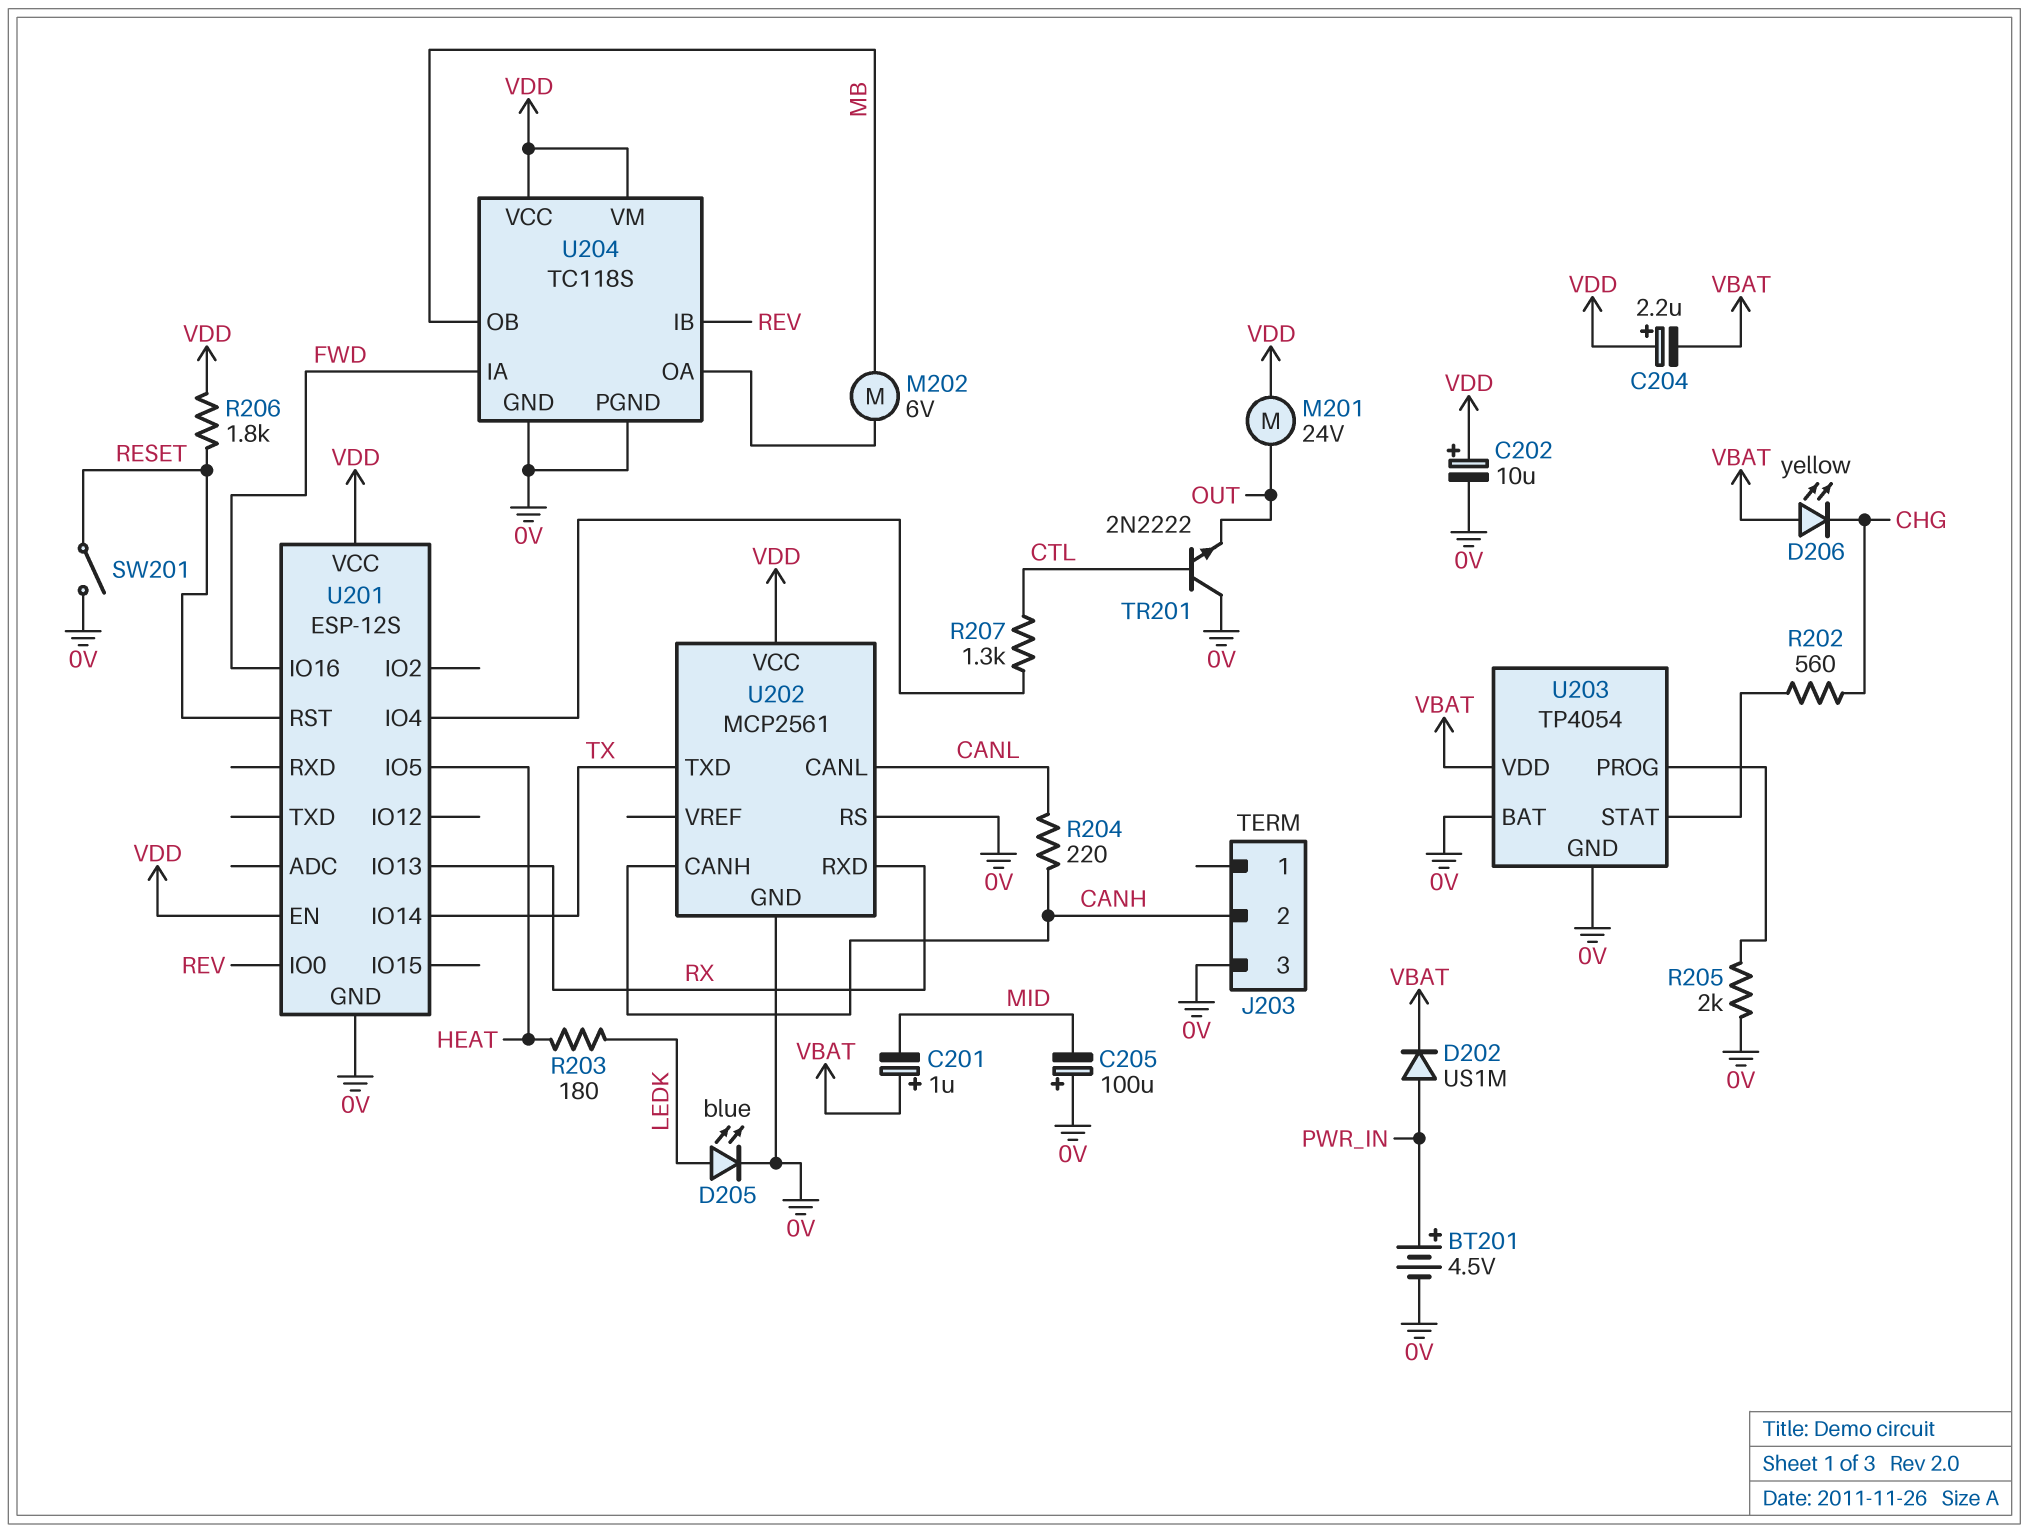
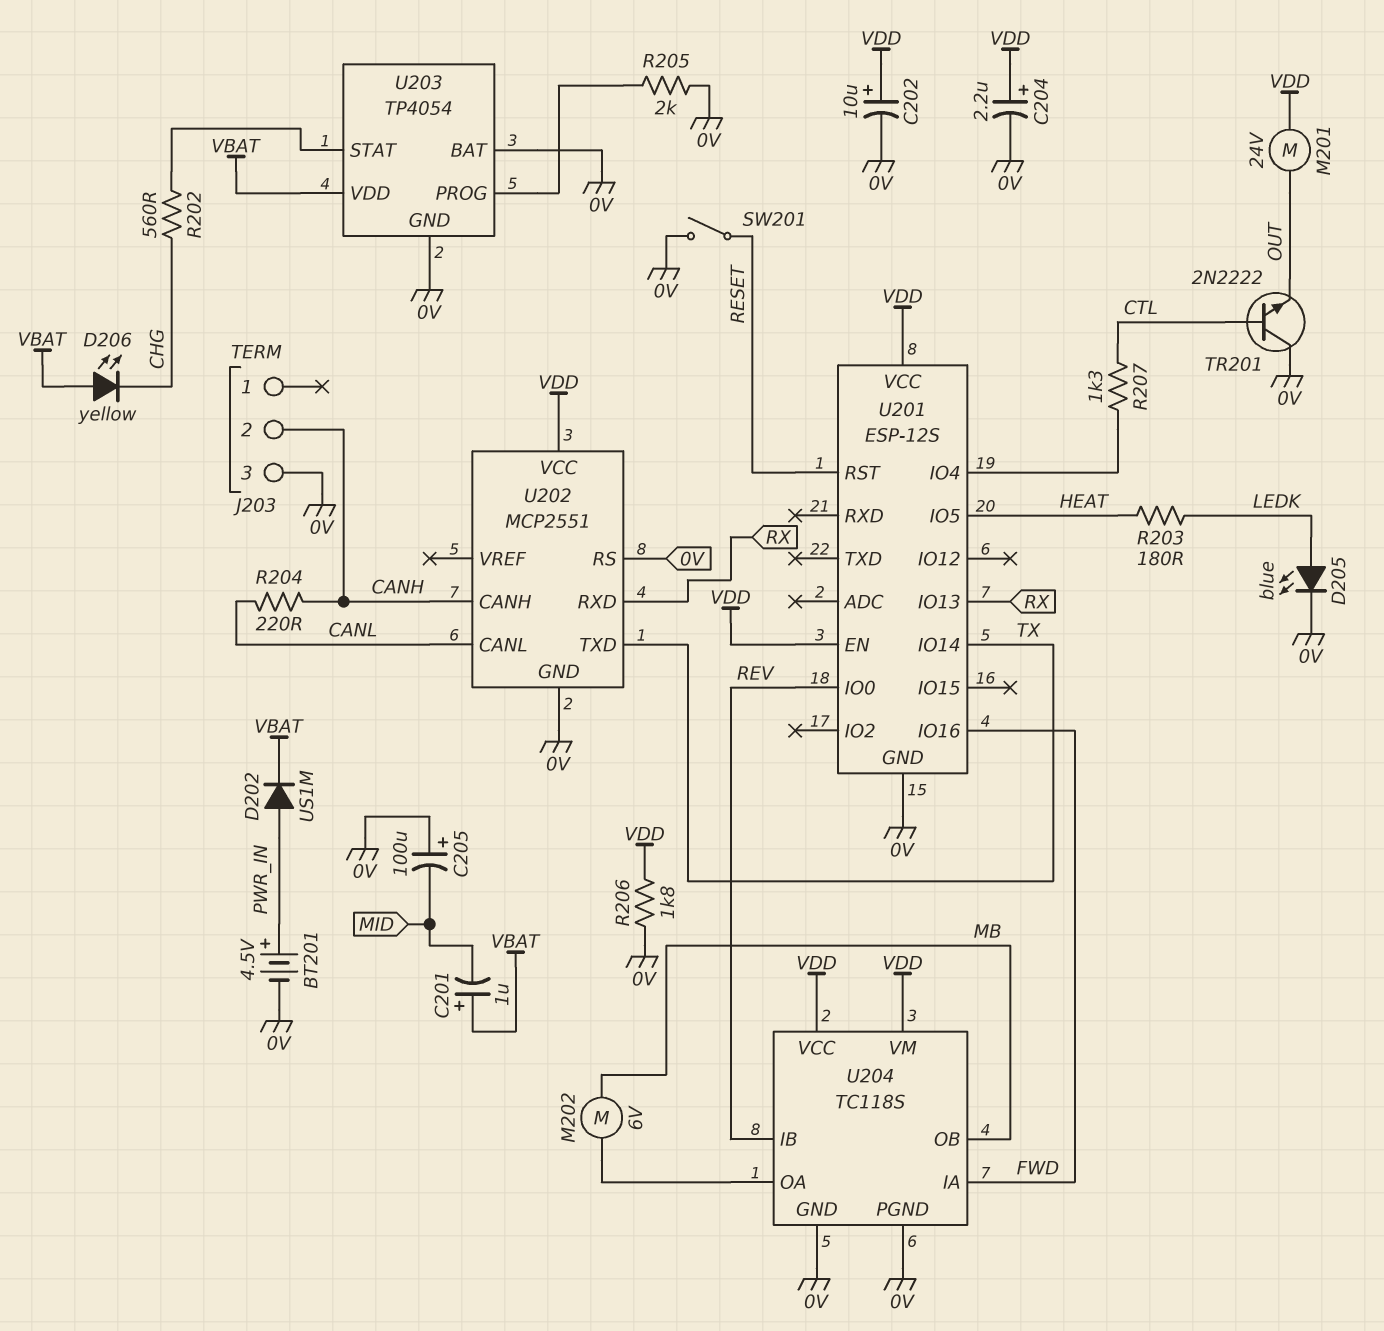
C204: 2.2uF (plus VDD, minus VBAT) -> 2.2uF (plus VDD, minus 0V)
R206: 1.8k (RESET, VDD) -> 1.8k (0V, VDD)
U202: MCP2561 -> MCP2551

